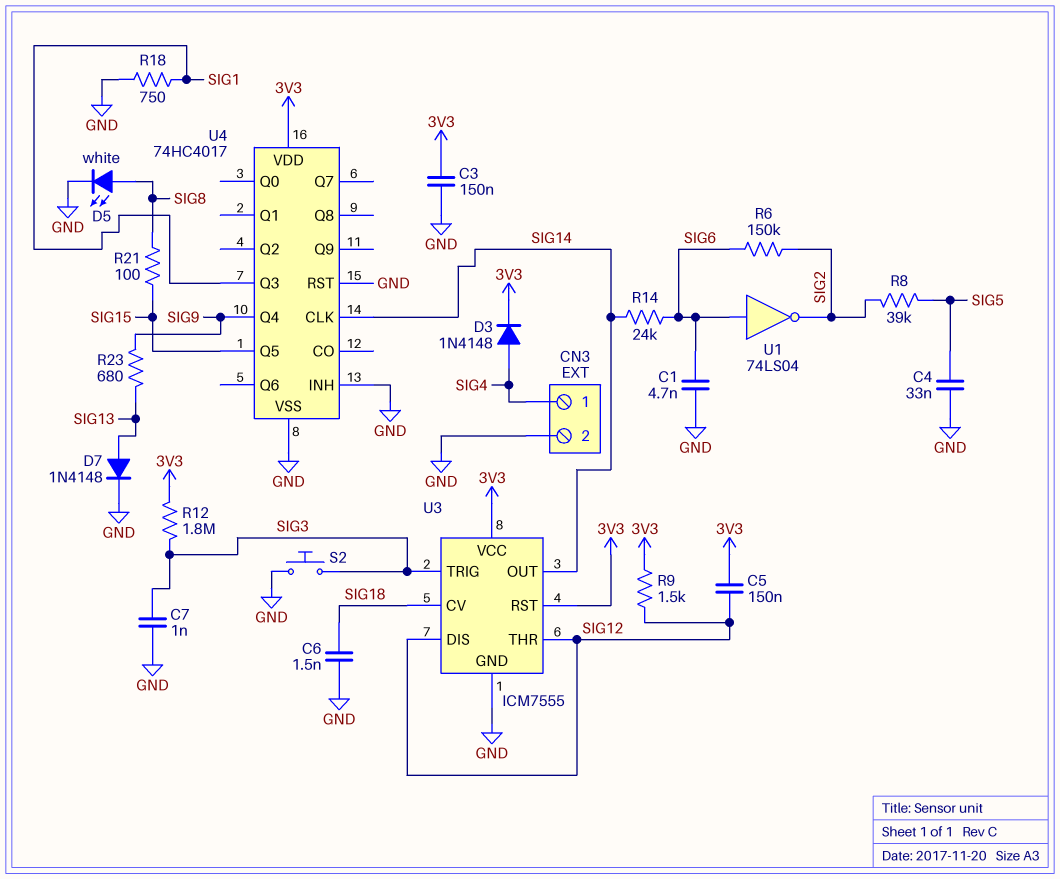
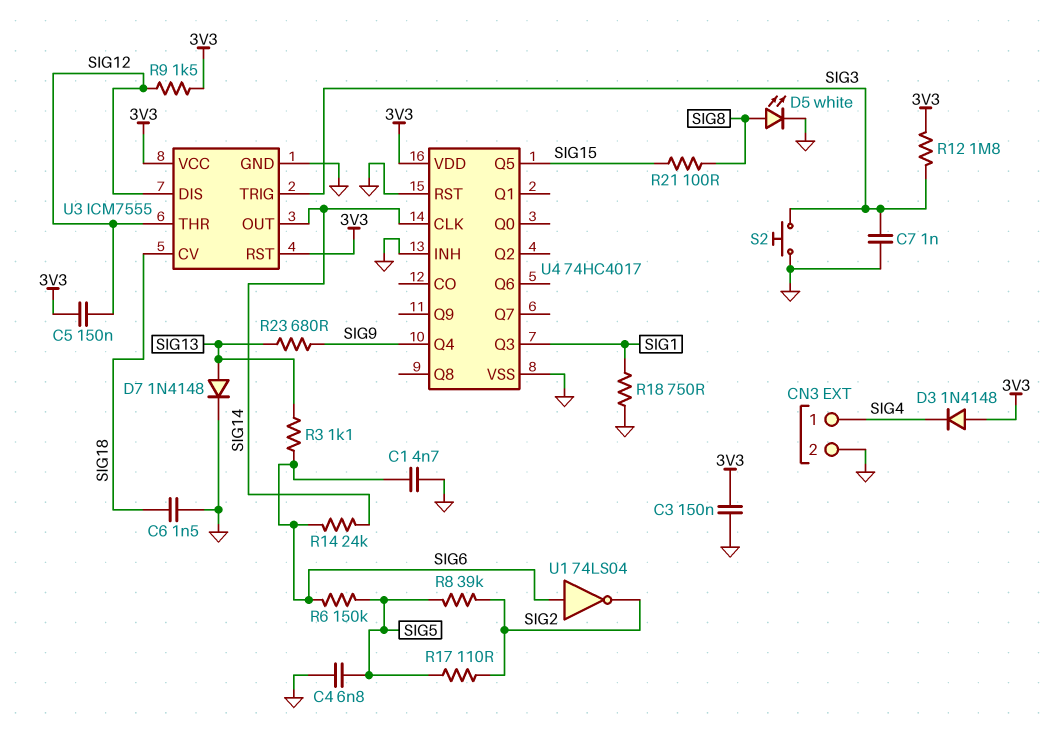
C4: 33nF (GND, SIG5) -> 6.8nF (GND, SIG5)
D3: diode 1N4148 (A SIG4, K 3V3) -> diode 1N4148 (A 3V3, K SIG4)
R3: none -> 1.1k (SIG6, SIG13)
R6: 150k (SIG2, SIG6) -> 150k (SIG5, SIG6)
R17: none -> 110 (SIG2, SIG5)

